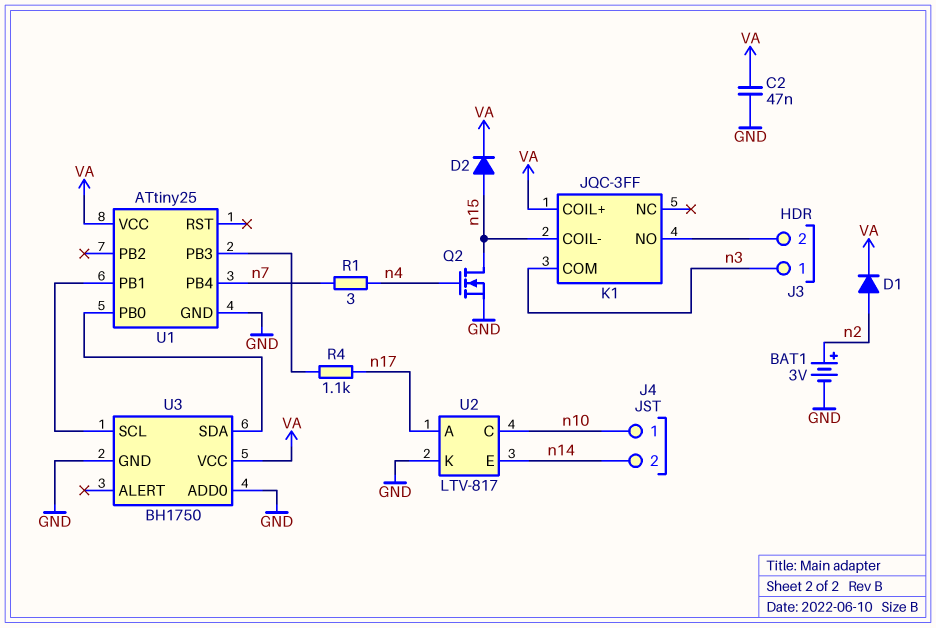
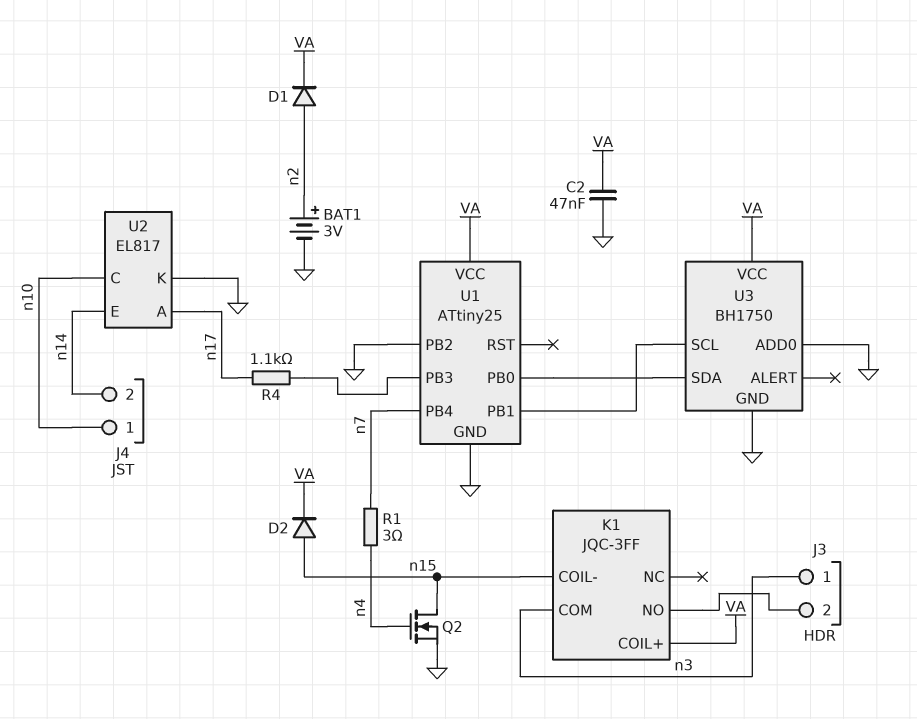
U1 pin PB2: none -> GND
U2: LTV-817 -> EL817

